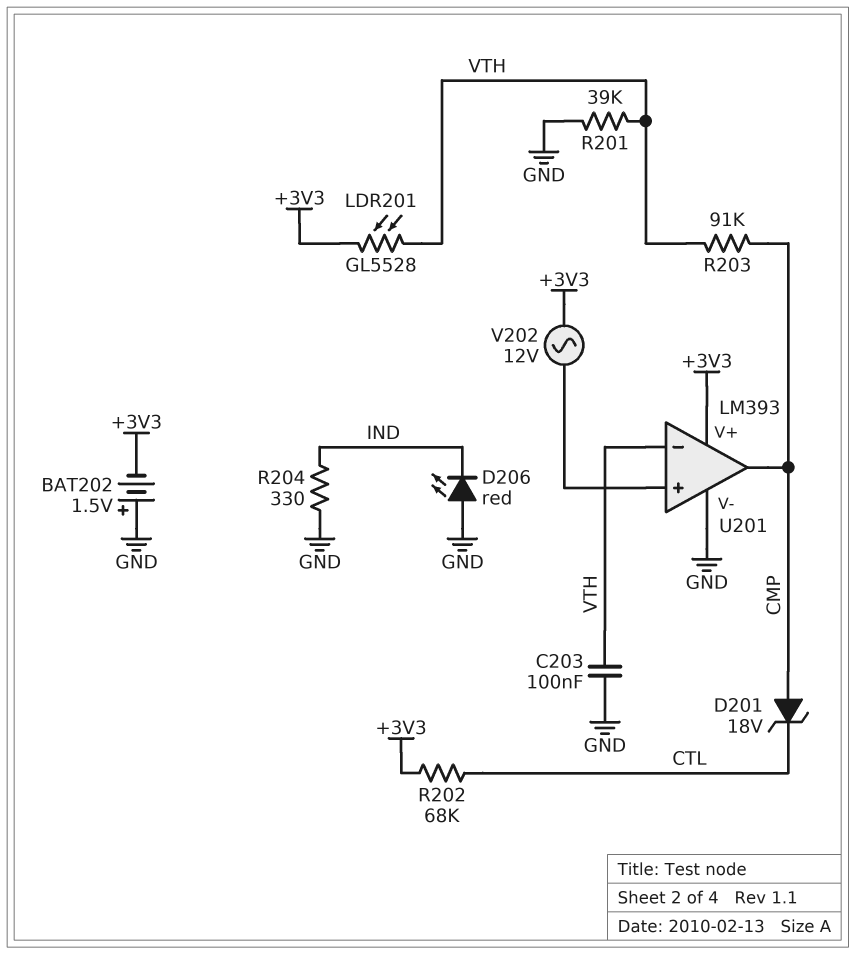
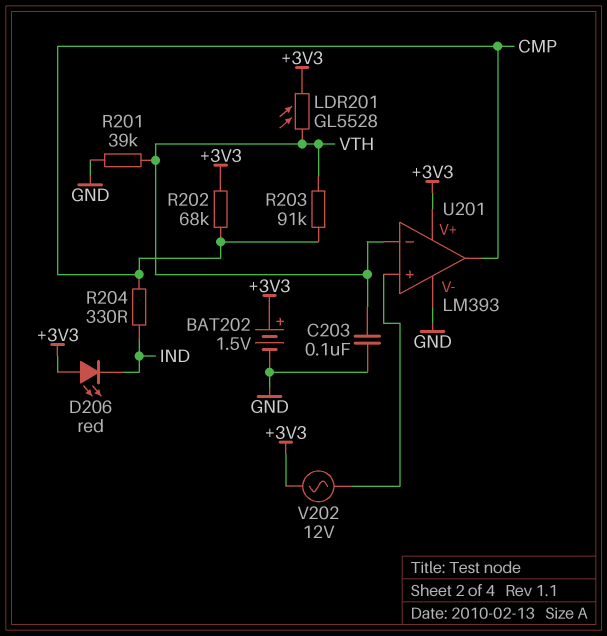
BAT202: 1.5V (plus GND, minus +3V3) -> 1.5V (plus +3V3, minus GND)
D201: zener 18V (A CMP, K CTL) -> none
D206: LED red (A GND, K IND) -> LED red (A +3V3, K IND)
R202: 68k (+3V3, CTL) -> 68k (+3V3, CMP)
R204: 330 (GND, IND) -> 330 (CMP, IND)

